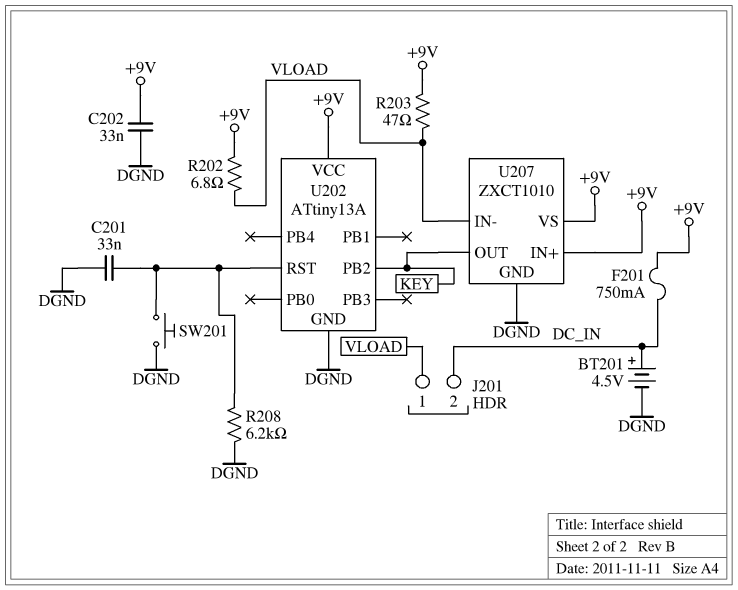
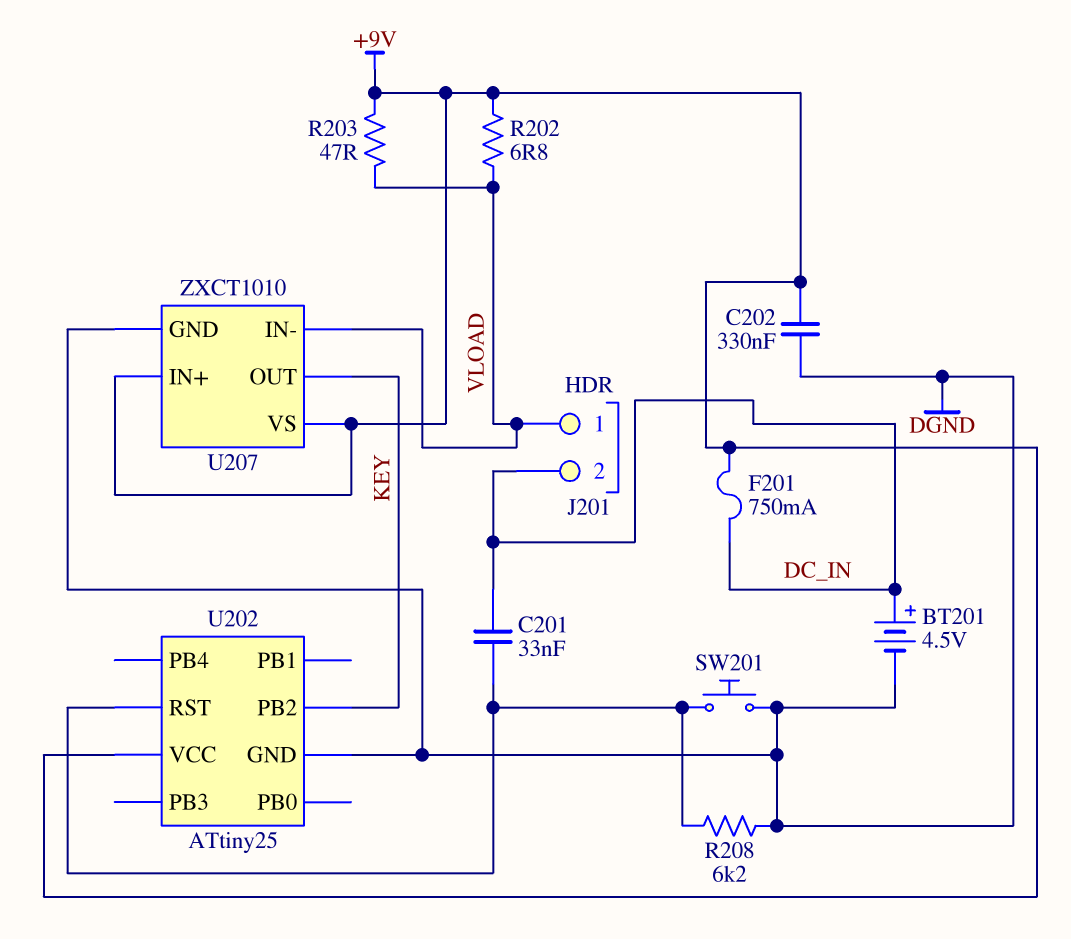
C201: 33nF (DGND, U202/RST) -> 33nF (DC_IN, U202/RST)
C202: 33nF (+9V, DGND) -> 330nF (+9V, DGND)
U202: ATtiny13A -> ATtiny25

